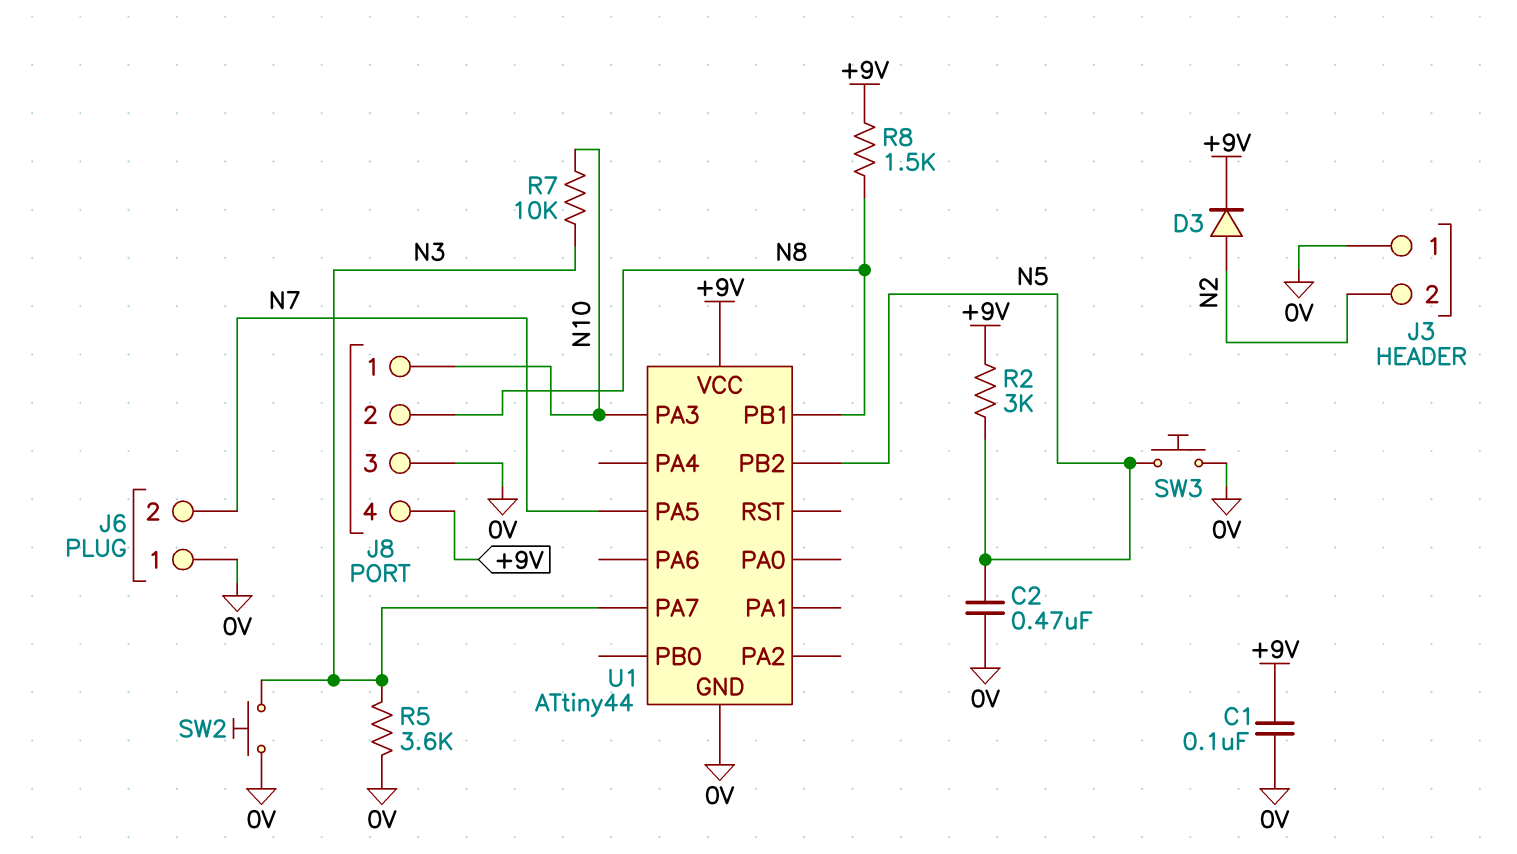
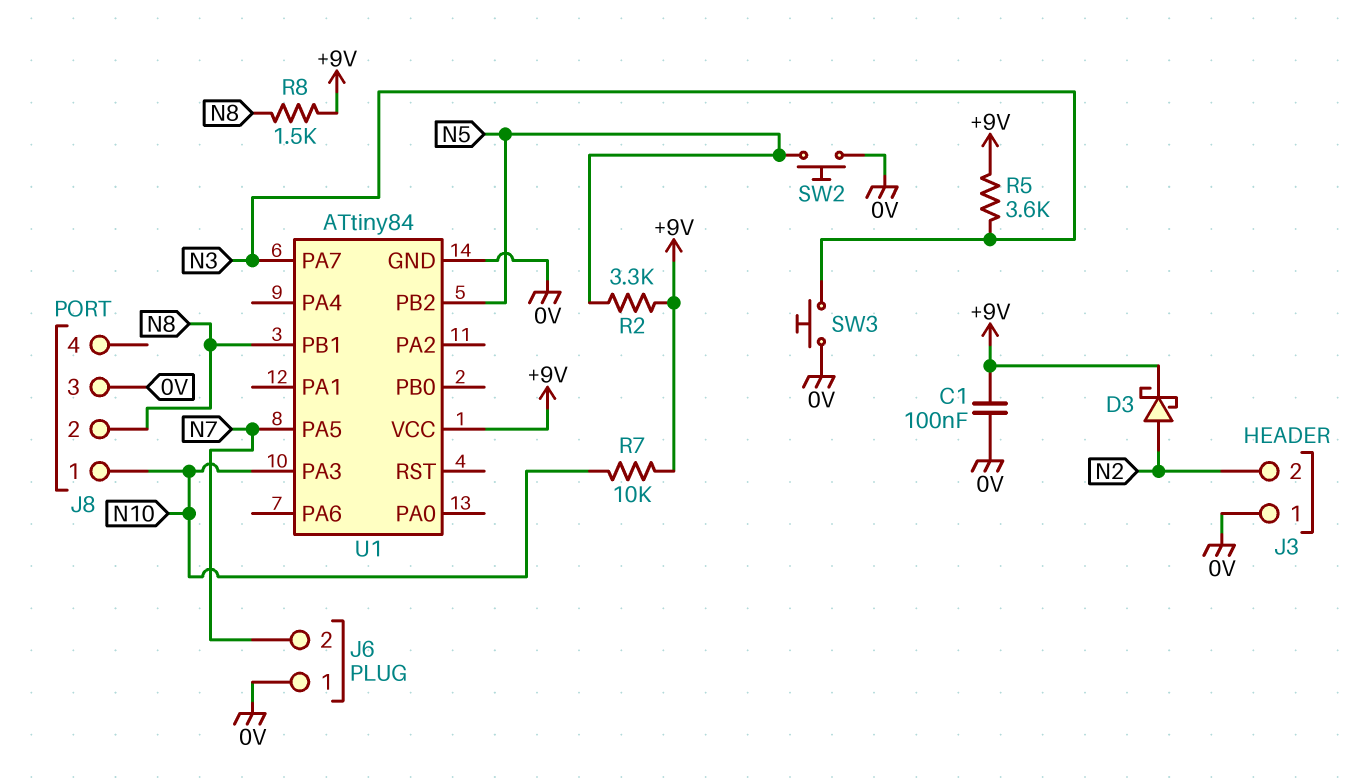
C2: 470nF (0V, N5) -> none
D3: diode (A N2, K +9V) -> schottky (A N2, K +9V)
J8 pin 4: +9V -> none
R2: 3k (+9V, N5) -> 3.3k (+9V, N5)
R5: 3.6k (0V, N3) -> 3.6k (+9V, N3)
R7: 10k (N3, N10) -> 10k (+9V, N10)
SW2: button (0V, N3) -> button (0V, N5)
SW3: button (0V, N5) -> button (0V, N3)
U1: ATtiny44 -> ATtiny84

